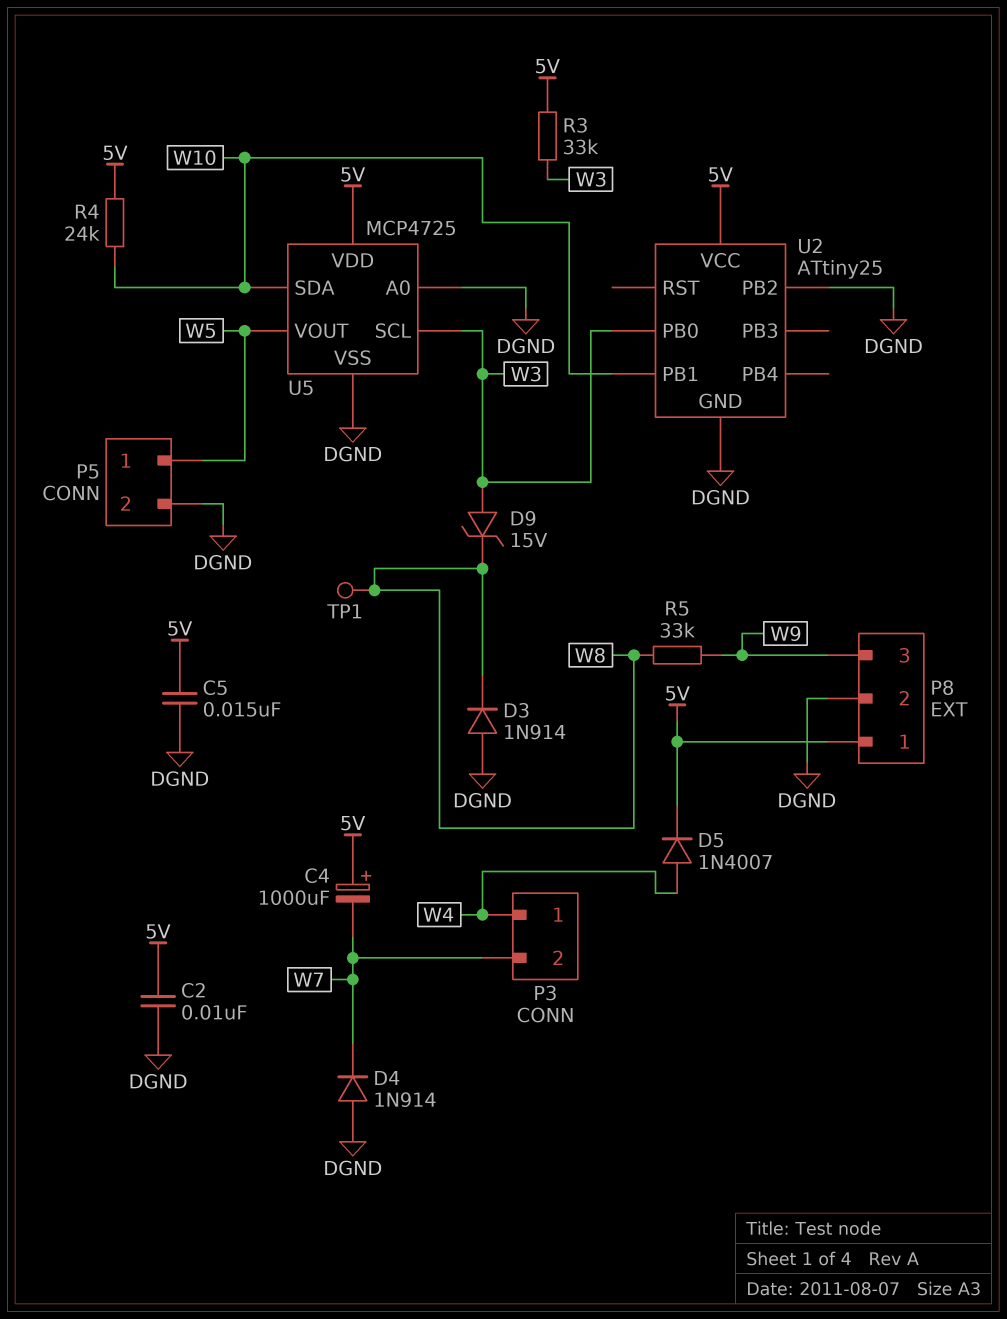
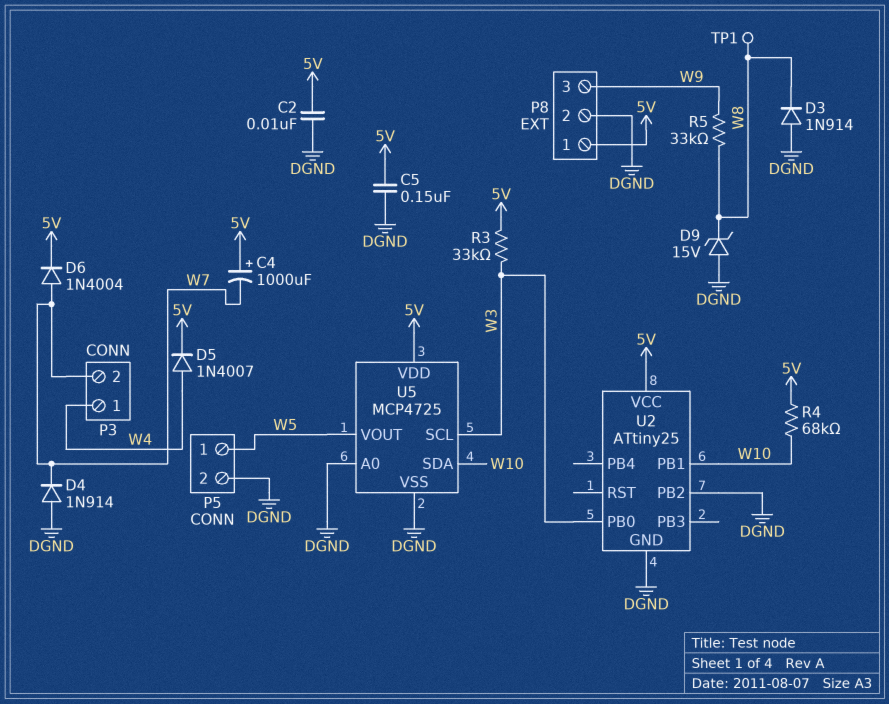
C5: 15nF (5V, DGND) -> 150nF (5V, DGND)
D6: none -> diode 1N4004 (A W7, K 5V)
D9: zener 15V (A W3, K W8) -> zener 15V (A DGND, K W8)
R4: 24k (5V, W10) -> 68k (5V, W10)

